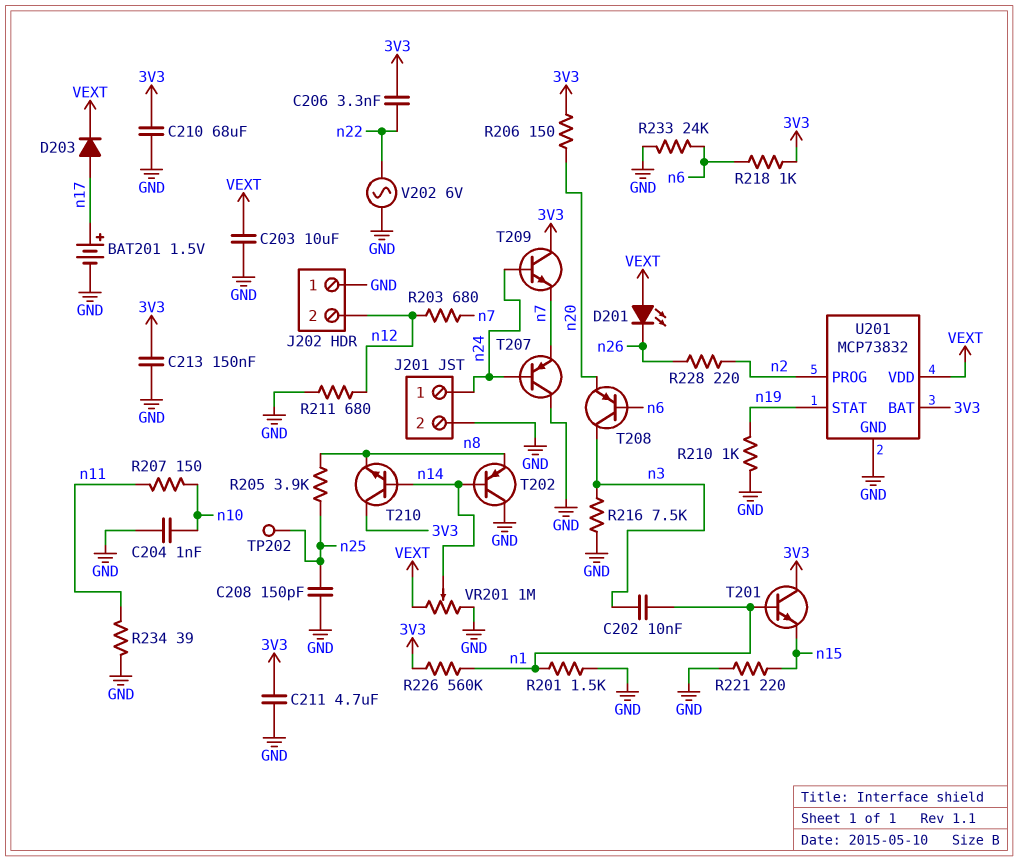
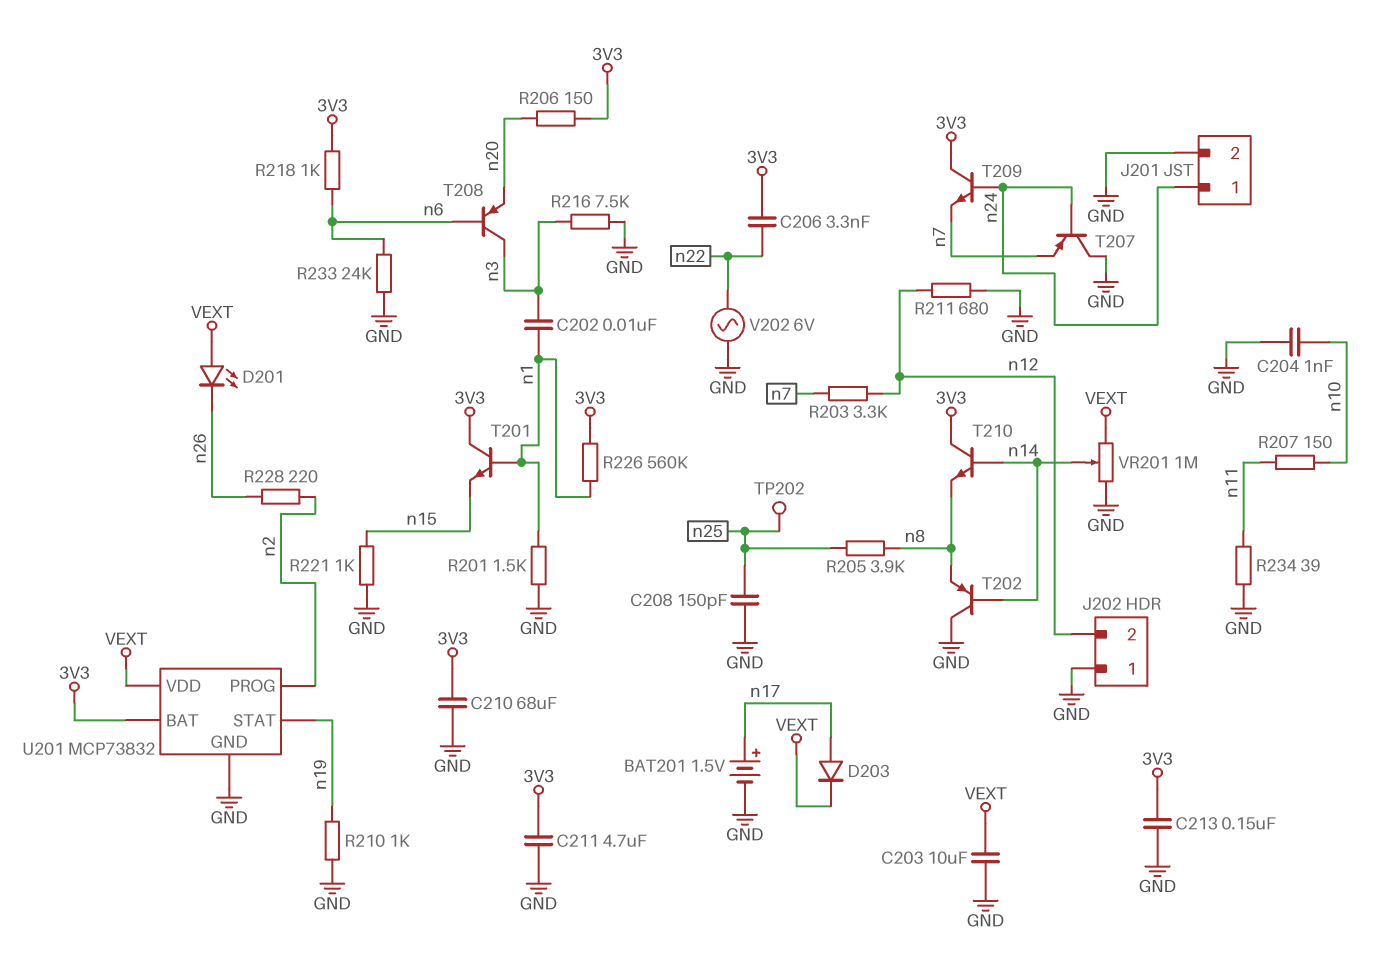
R203: 680 (n7, n12) -> 3.3k (n7, n12)
R221: 220 (GND, n15) -> 1k (GND, n15)

